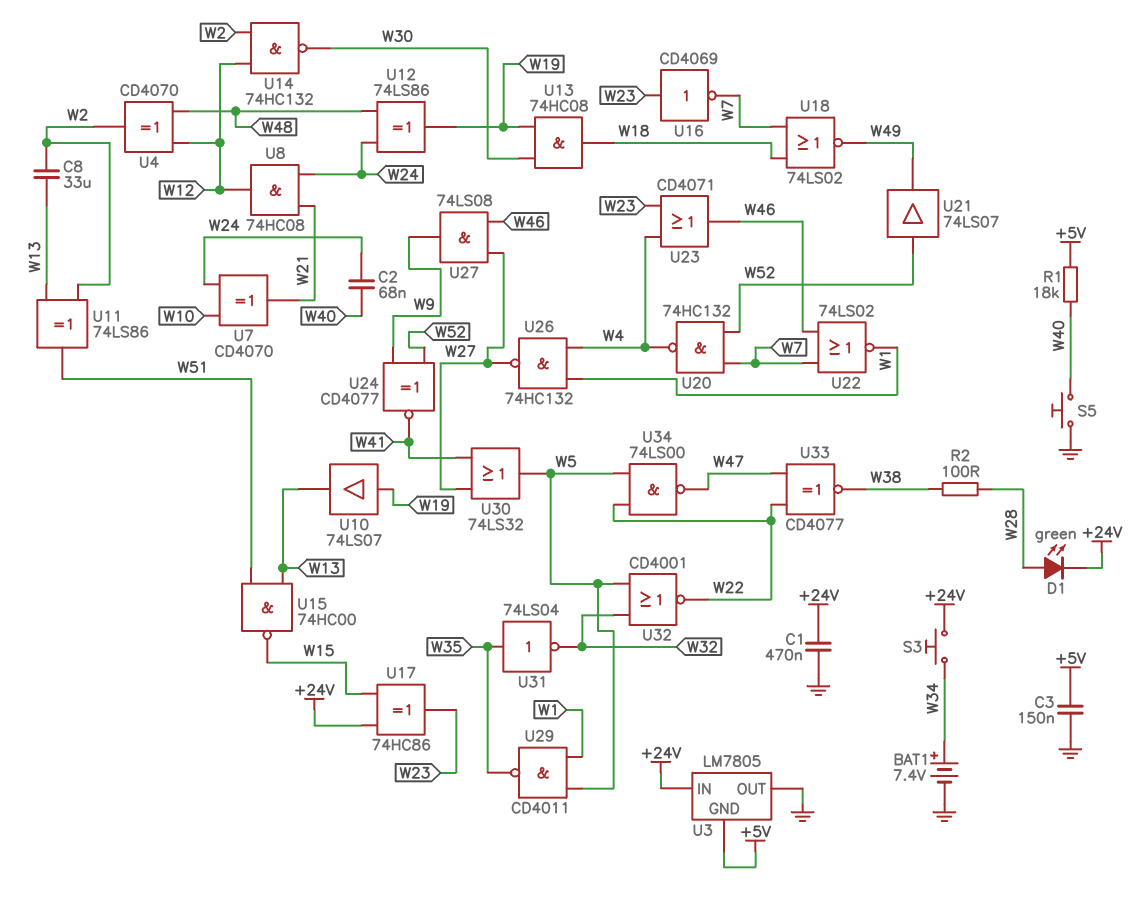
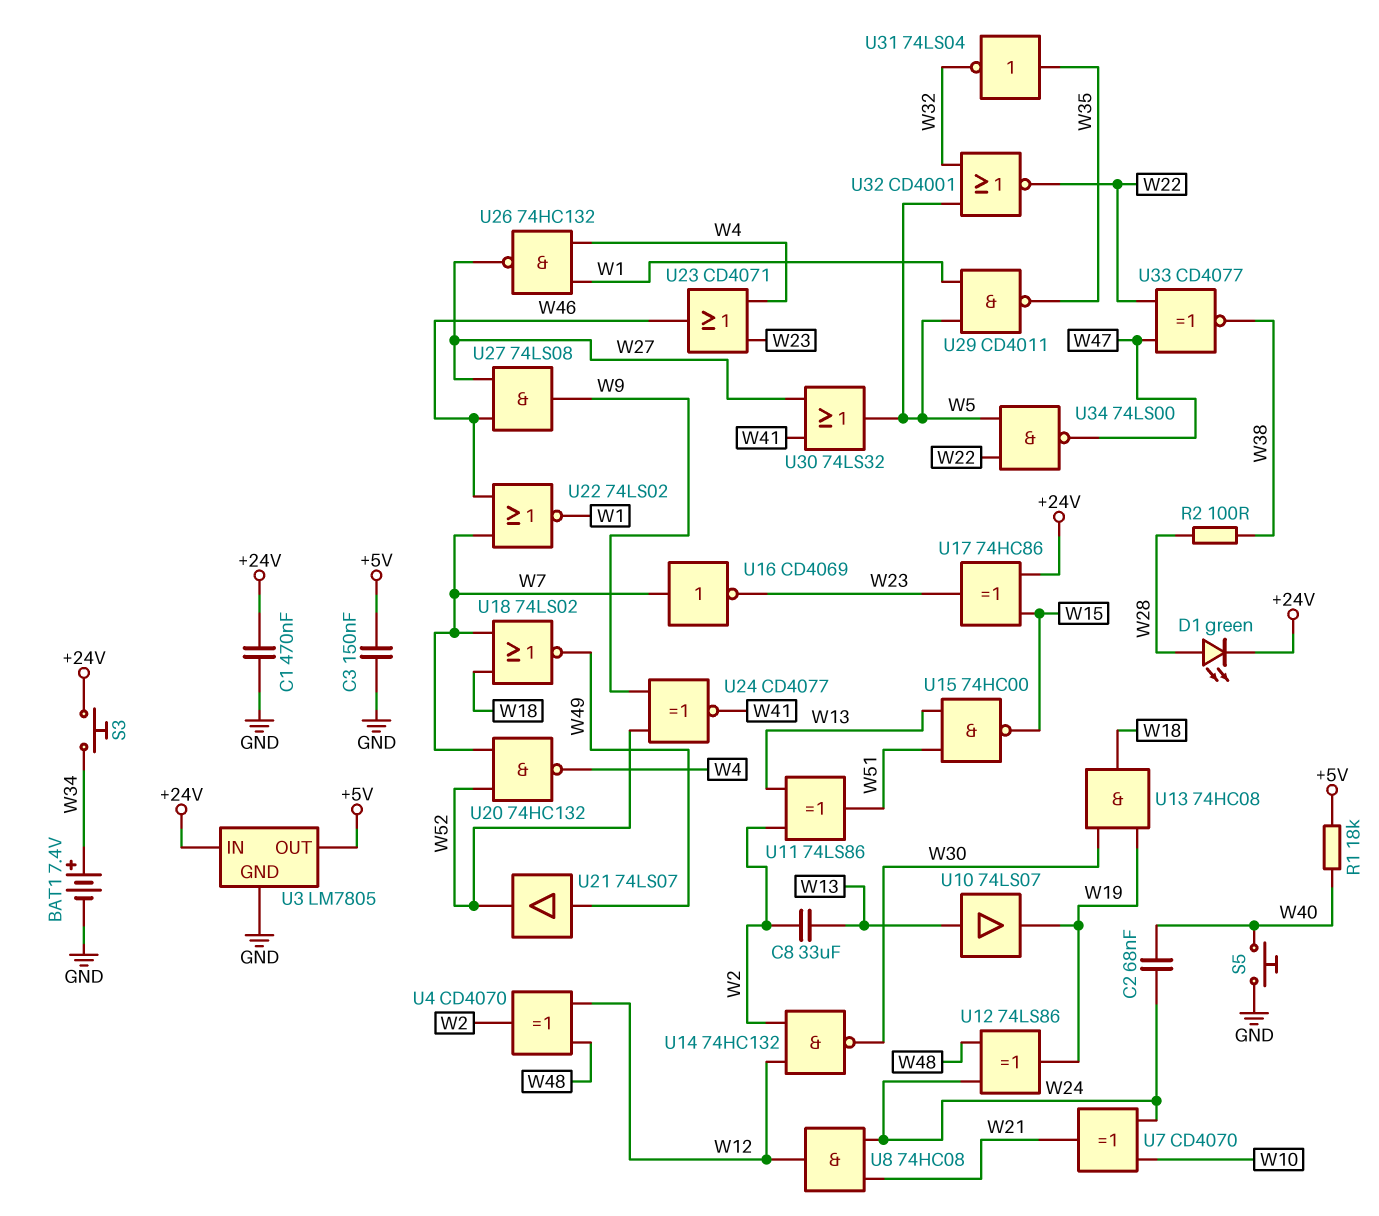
U3 pin GND: +5V -> GND
U3 pin OUT: GND -> +5V
U10: buffer 74LS07 (in W19, out W13) -> buffer 74LS07 (in W13, out W19)
U16: NOT CD4069 (in W23, out W7) -> NOT CD4069 (in W7, out W23)
U21: buffer 74LS07 (in W52, out W49) -> buffer 74LS07 (in W49, out W52)

